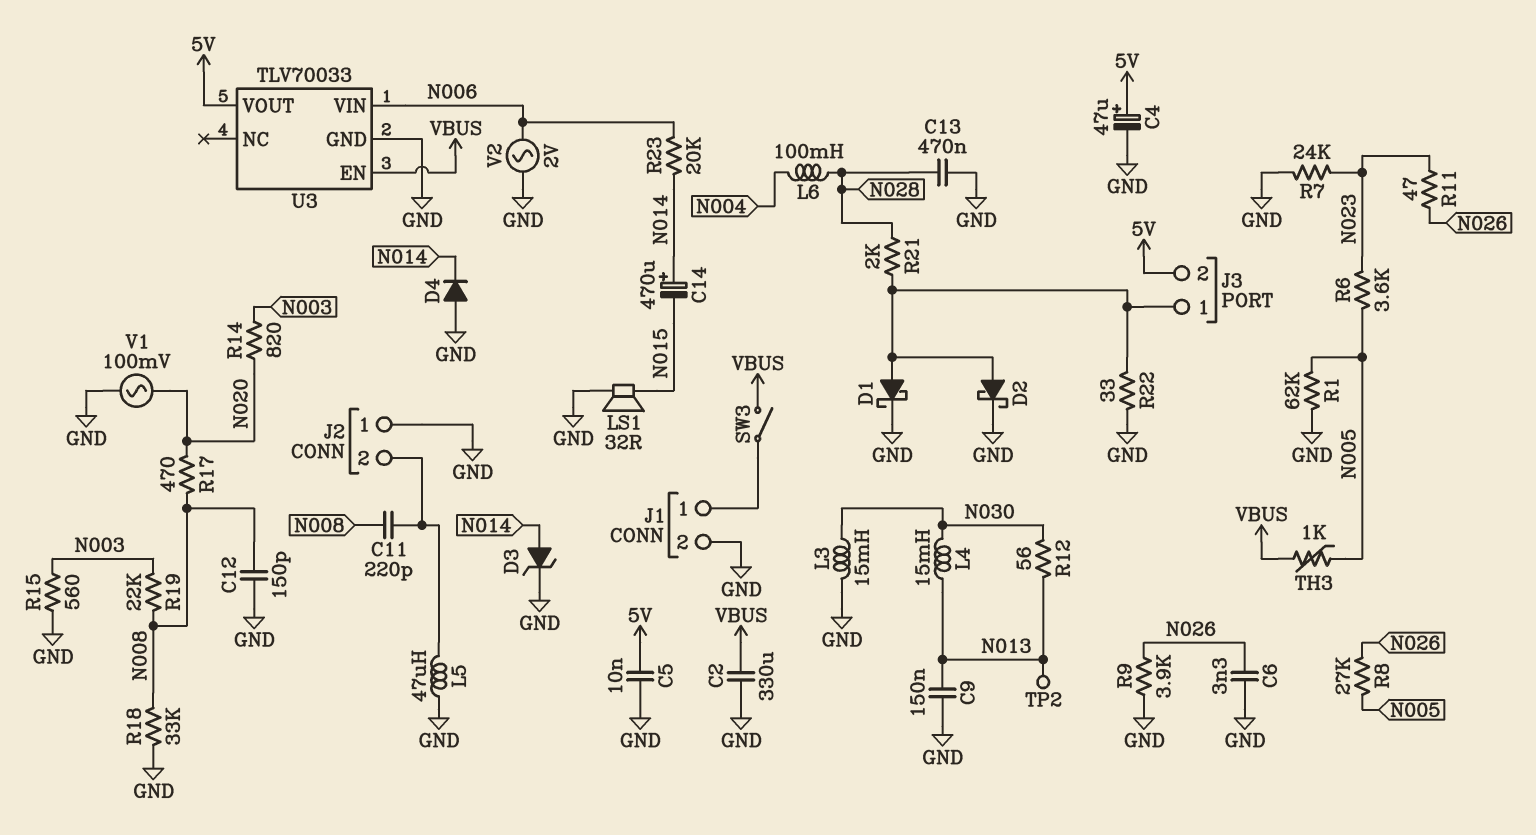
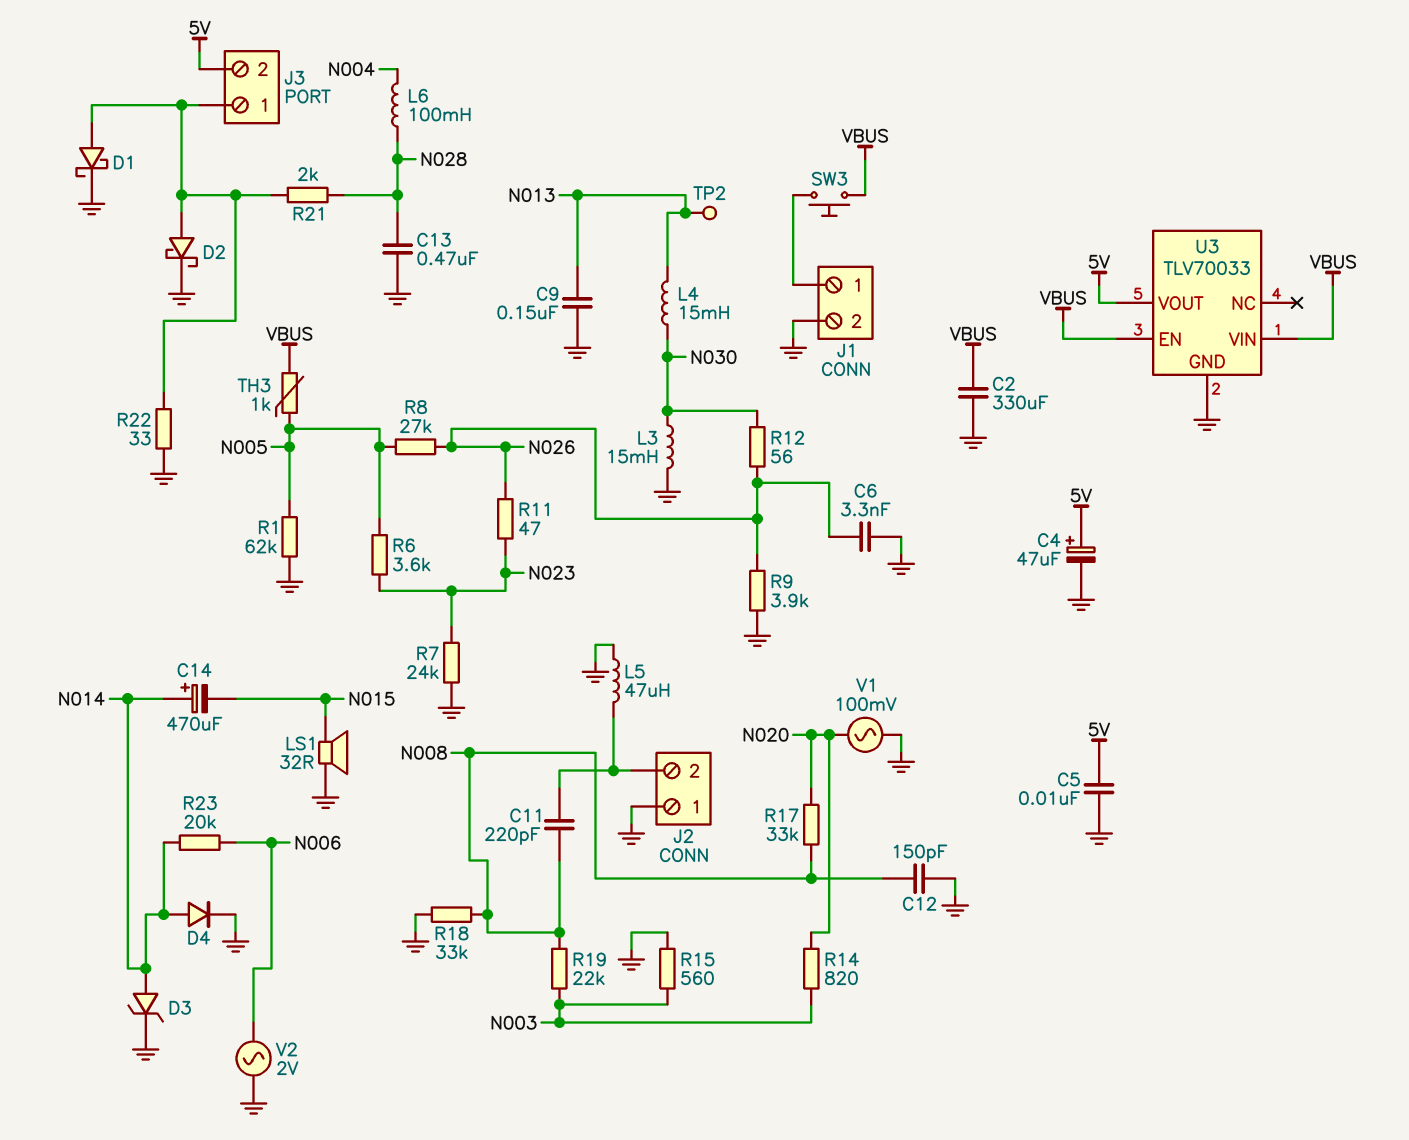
D4: diode (A GND, K N014) -> diode (A N014, K GND)
R12: 56 (N013, N030) -> 56 (N026, N030)
R17: 470 (N008, N020) -> 33k (N008, N020)
SW3: switch (J1/1, VBUS) -> button (J1/1, VBUS)
U3 pin VIN: N006 -> VBUS

